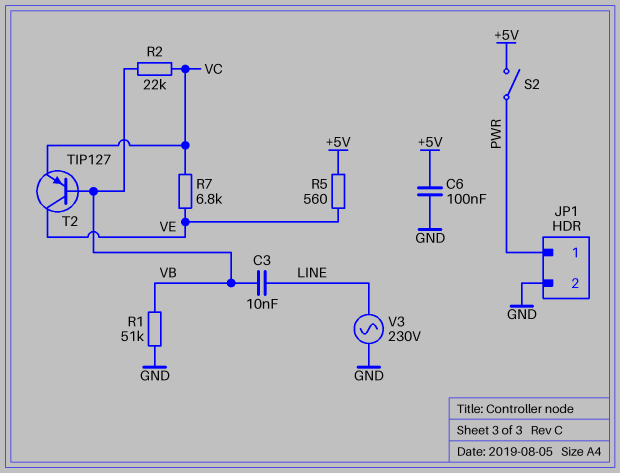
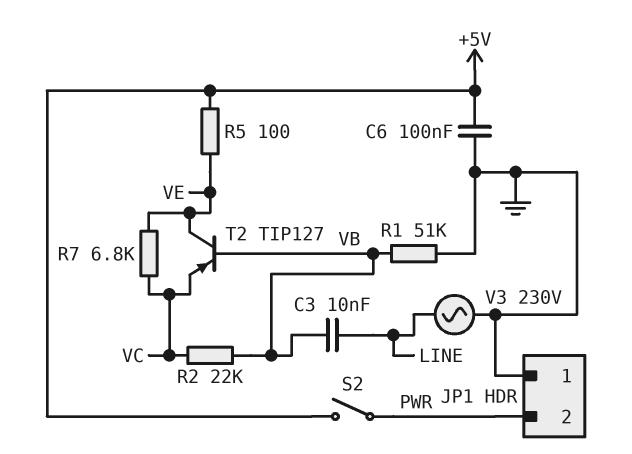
JP1 pin 1: PWR -> GND
JP1 pin 2: GND -> PWR
R5: 560 (+5V, VE) -> 100 (+5V, VE)

